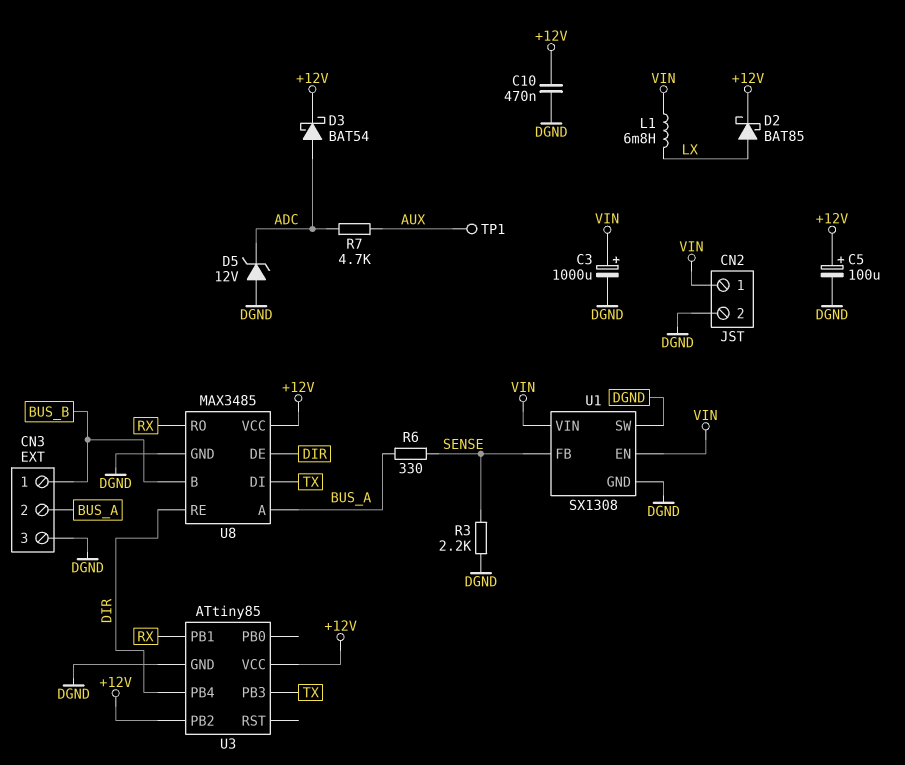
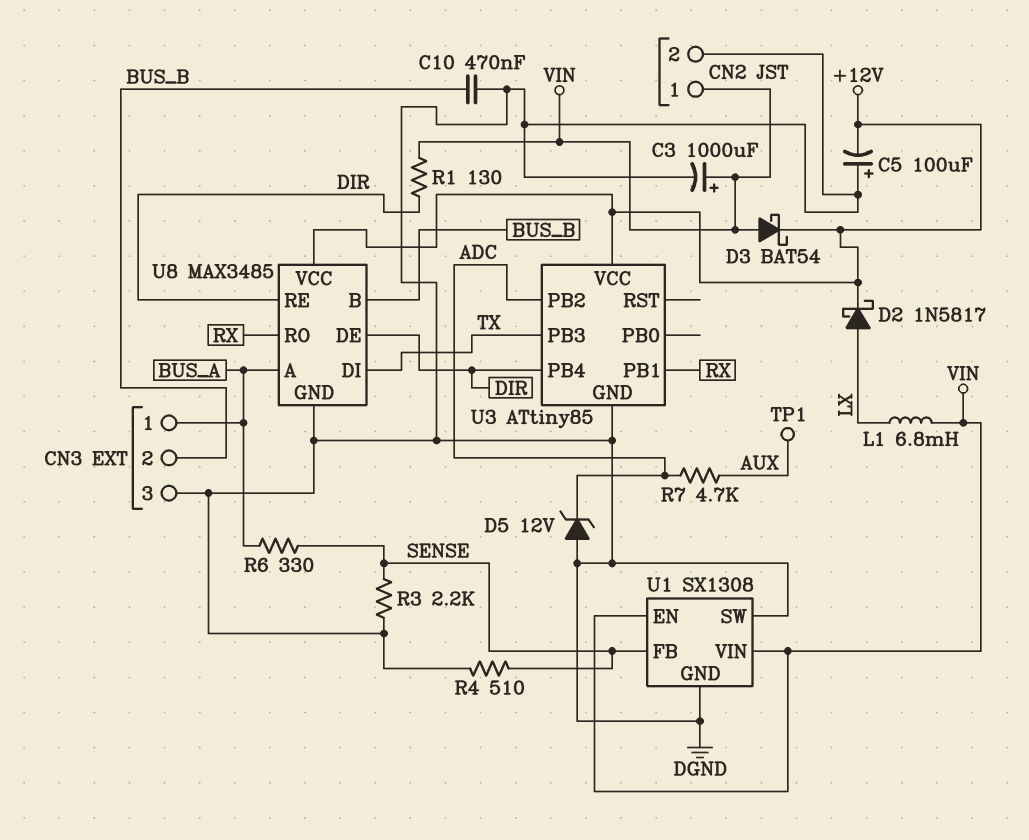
C5: 100uF (plus +12V, minus DGND) -> 100uF (plus DGND, minus +12V)
C10: 470nF (+12V, DGND) -> 470nF (BUS_B, DGND)
CN3 pin 1: BUS_B -> BUS_A
CN3 pin 2: BUS_A -> BUS_B
D2: schottky BAT85 (A LX, K +12V) -> schottky 1N5817 (A LX, K +12V)
D3: schottky BAT54 (A ADC, K +12V) -> schottky BAT54 (A VIN, K +12V)
R1: none -> 130 (DIR, VIN)
R4: none -> 510 (DGND, SENSE)
U3 pin PB2: +12V -> ADC

